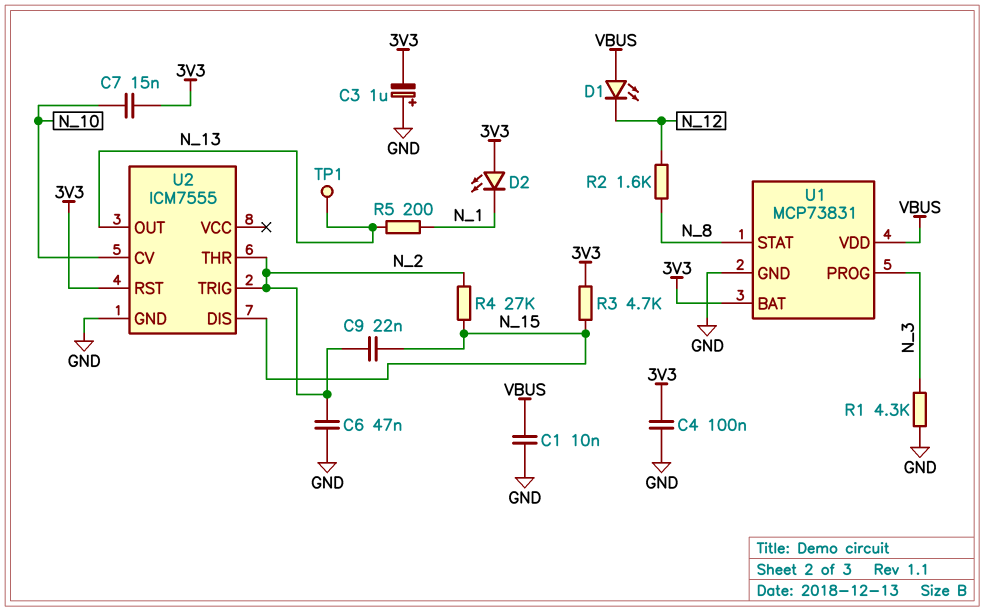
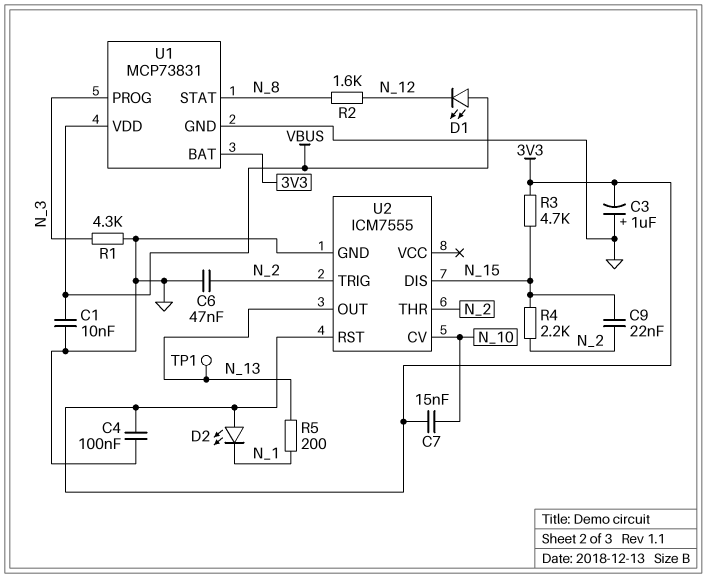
R4: 27k (N_2, N_15) -> 2.2k (N_2, N_15)

